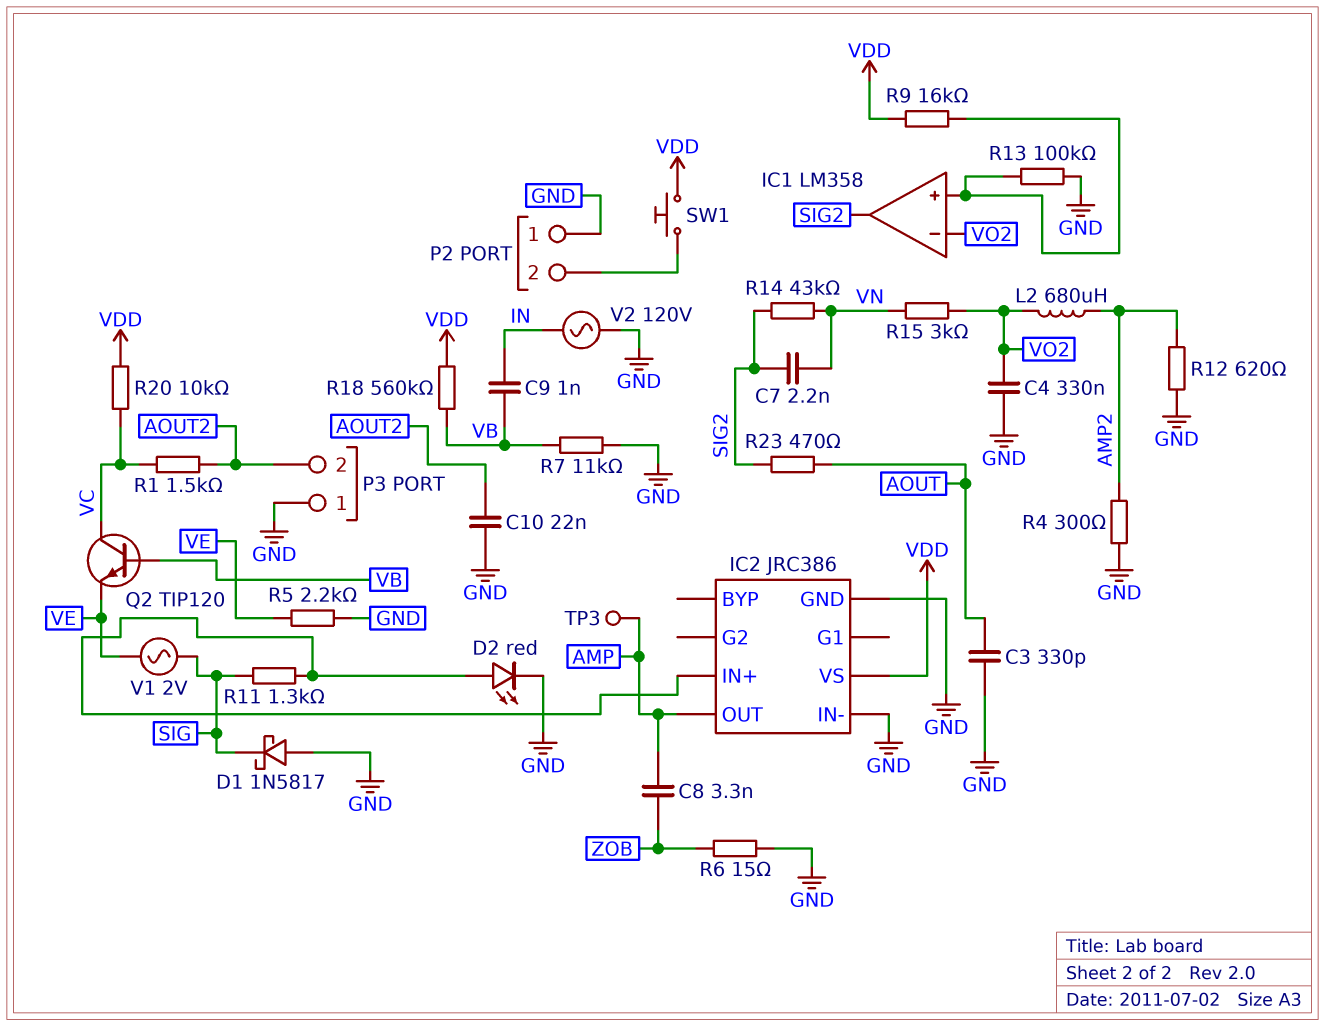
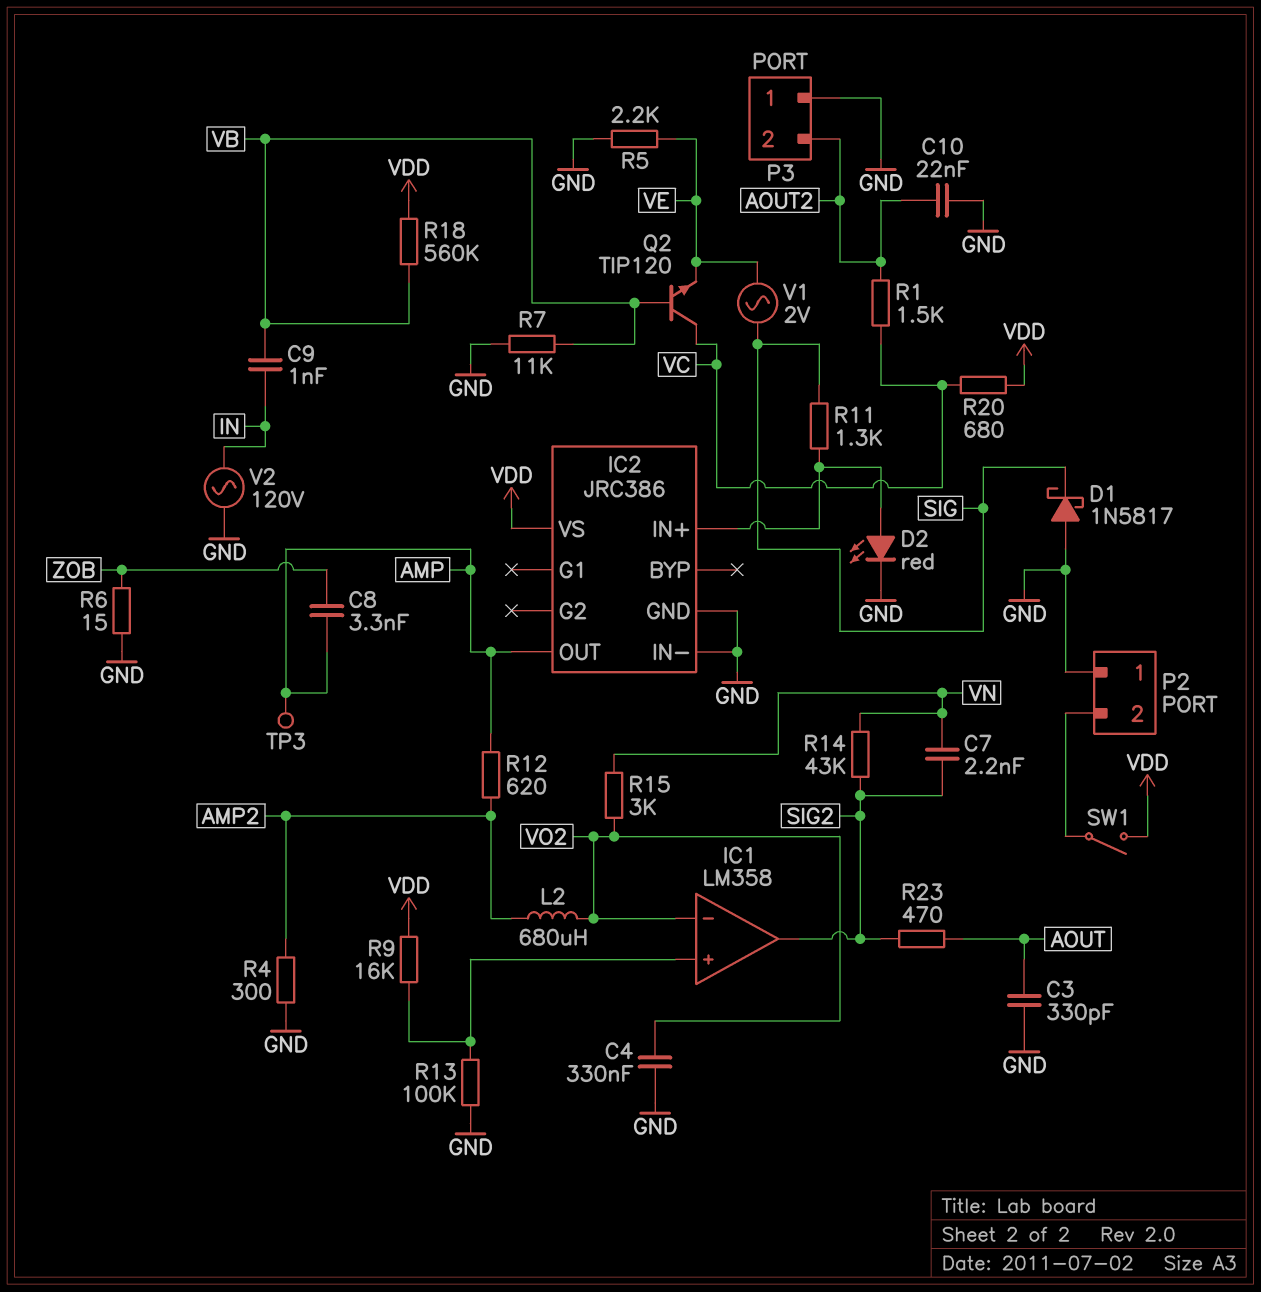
R12: 620 (AMP2, GND) -> 620 (AMP, AMP2)
R20: 10k (VC, VDD) -> 680 (VC, VDD)
SW1: button (P2/2, VDD) -> switch (P2/2, VDD)

